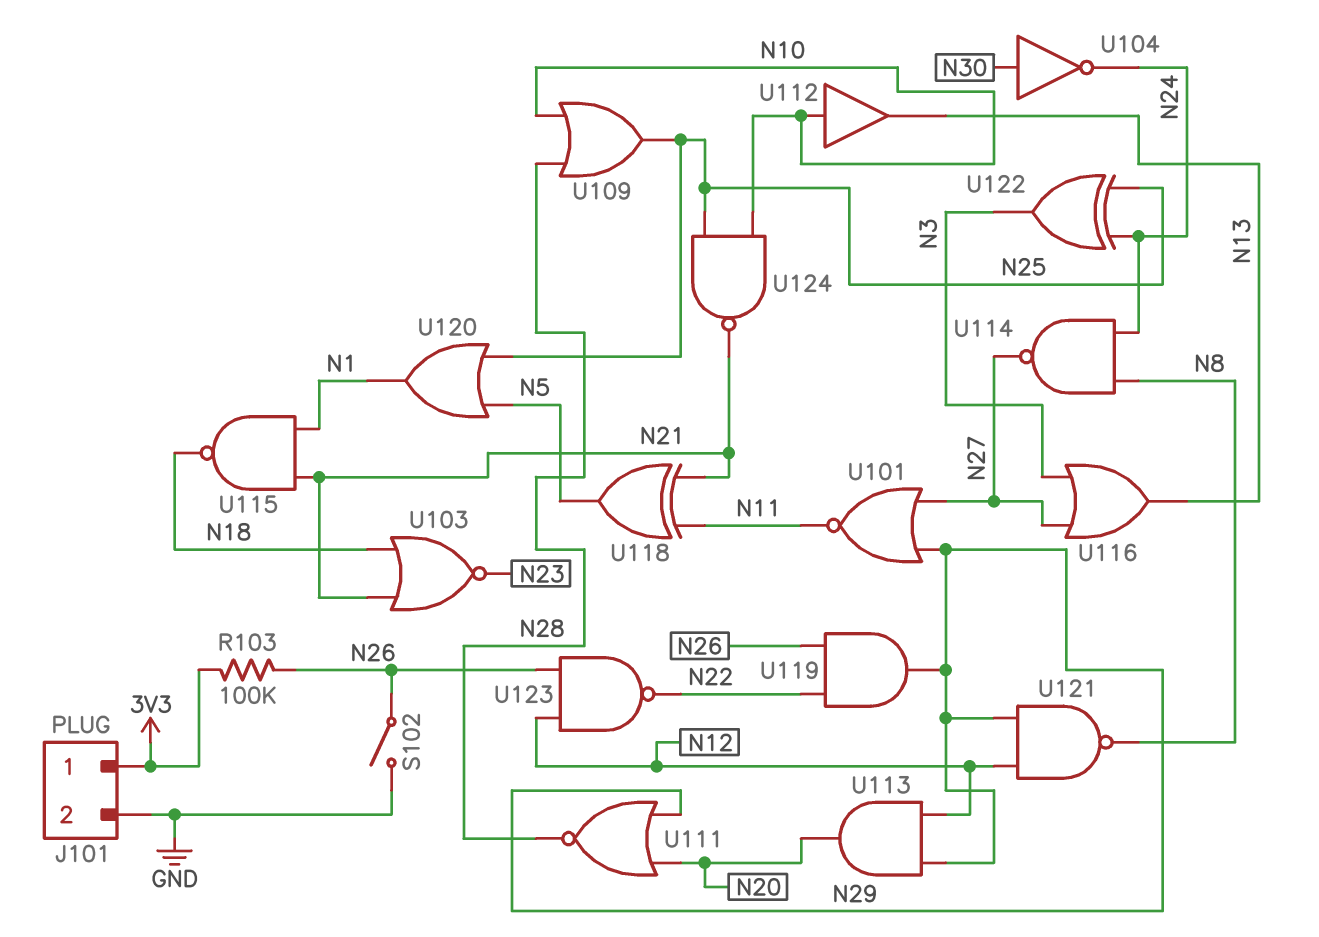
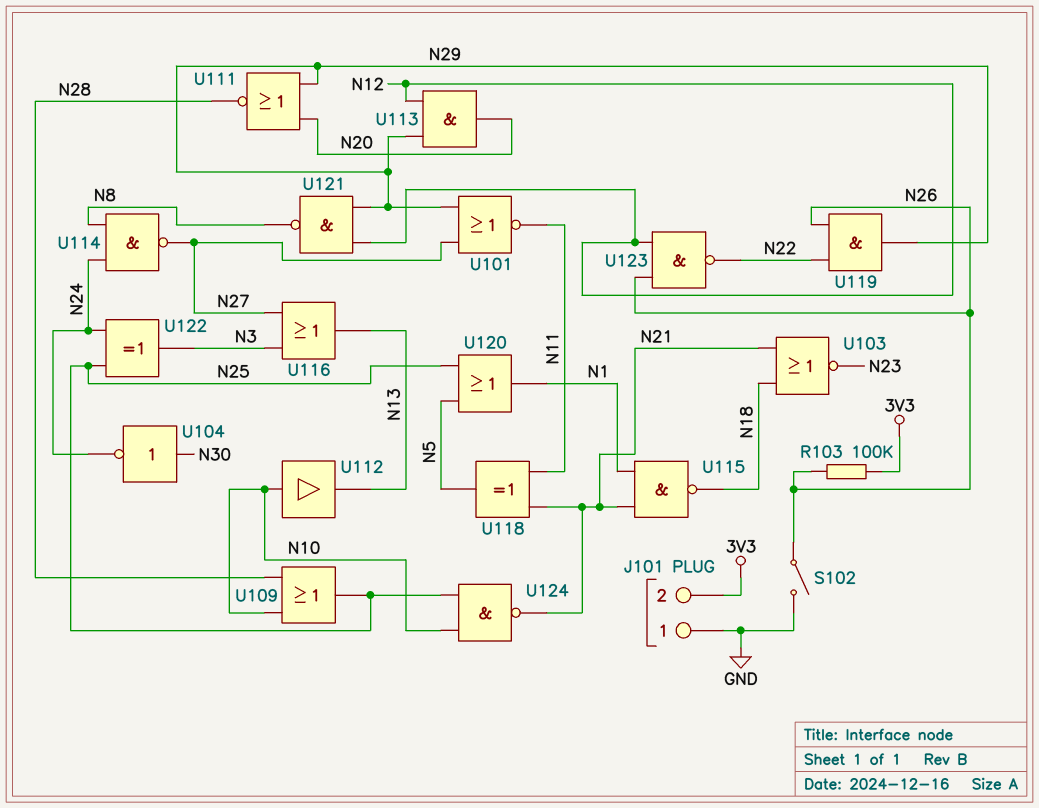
J101 pin 1: 3V3 -> GND
J101 pin 2: GND -> 3V3

